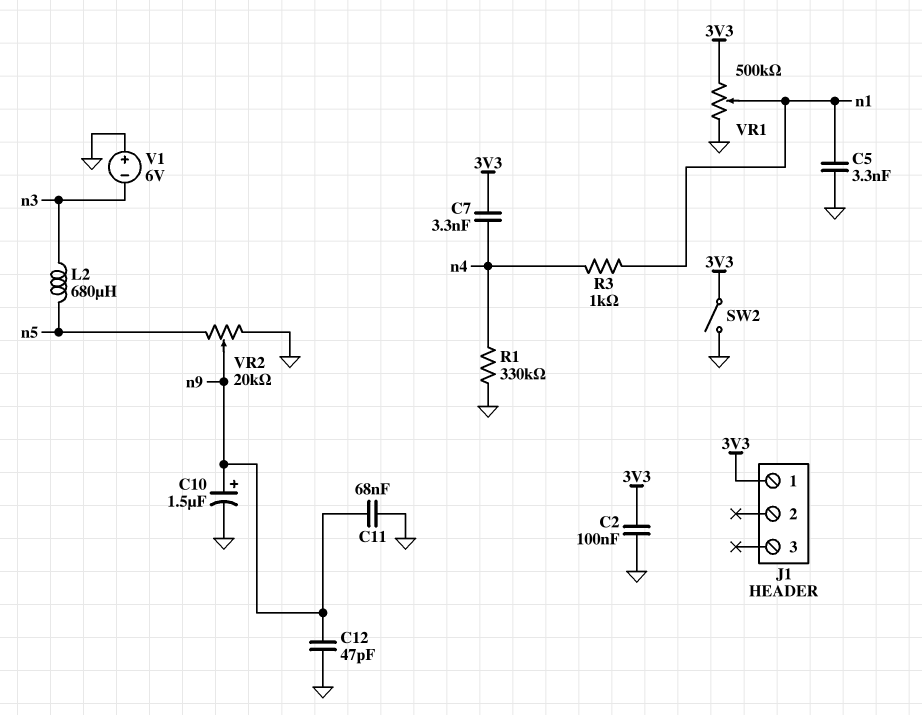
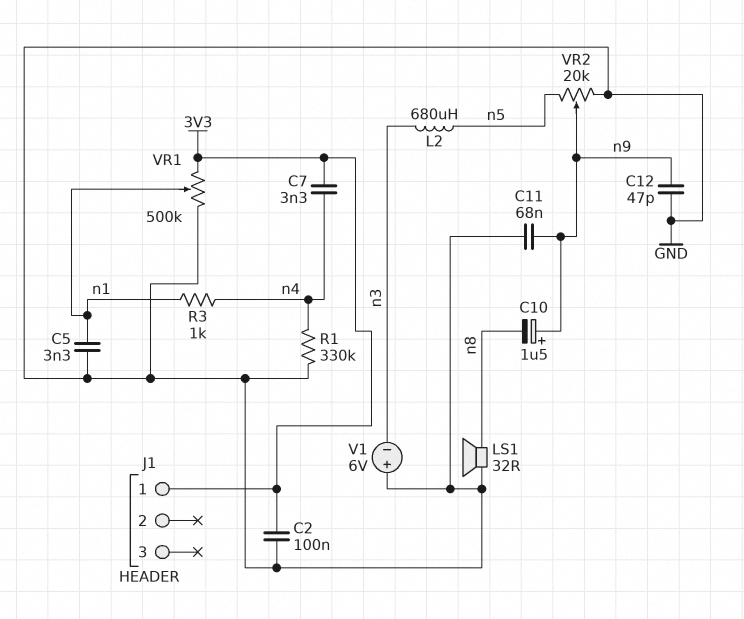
C10: 1.5uF (plus n9, minus GND) -> 1.5uF (plus n9, minus n8)
LS1: none -> speaker 32R (GND, n8)
SW2: switch (3V3, GND) -> none

